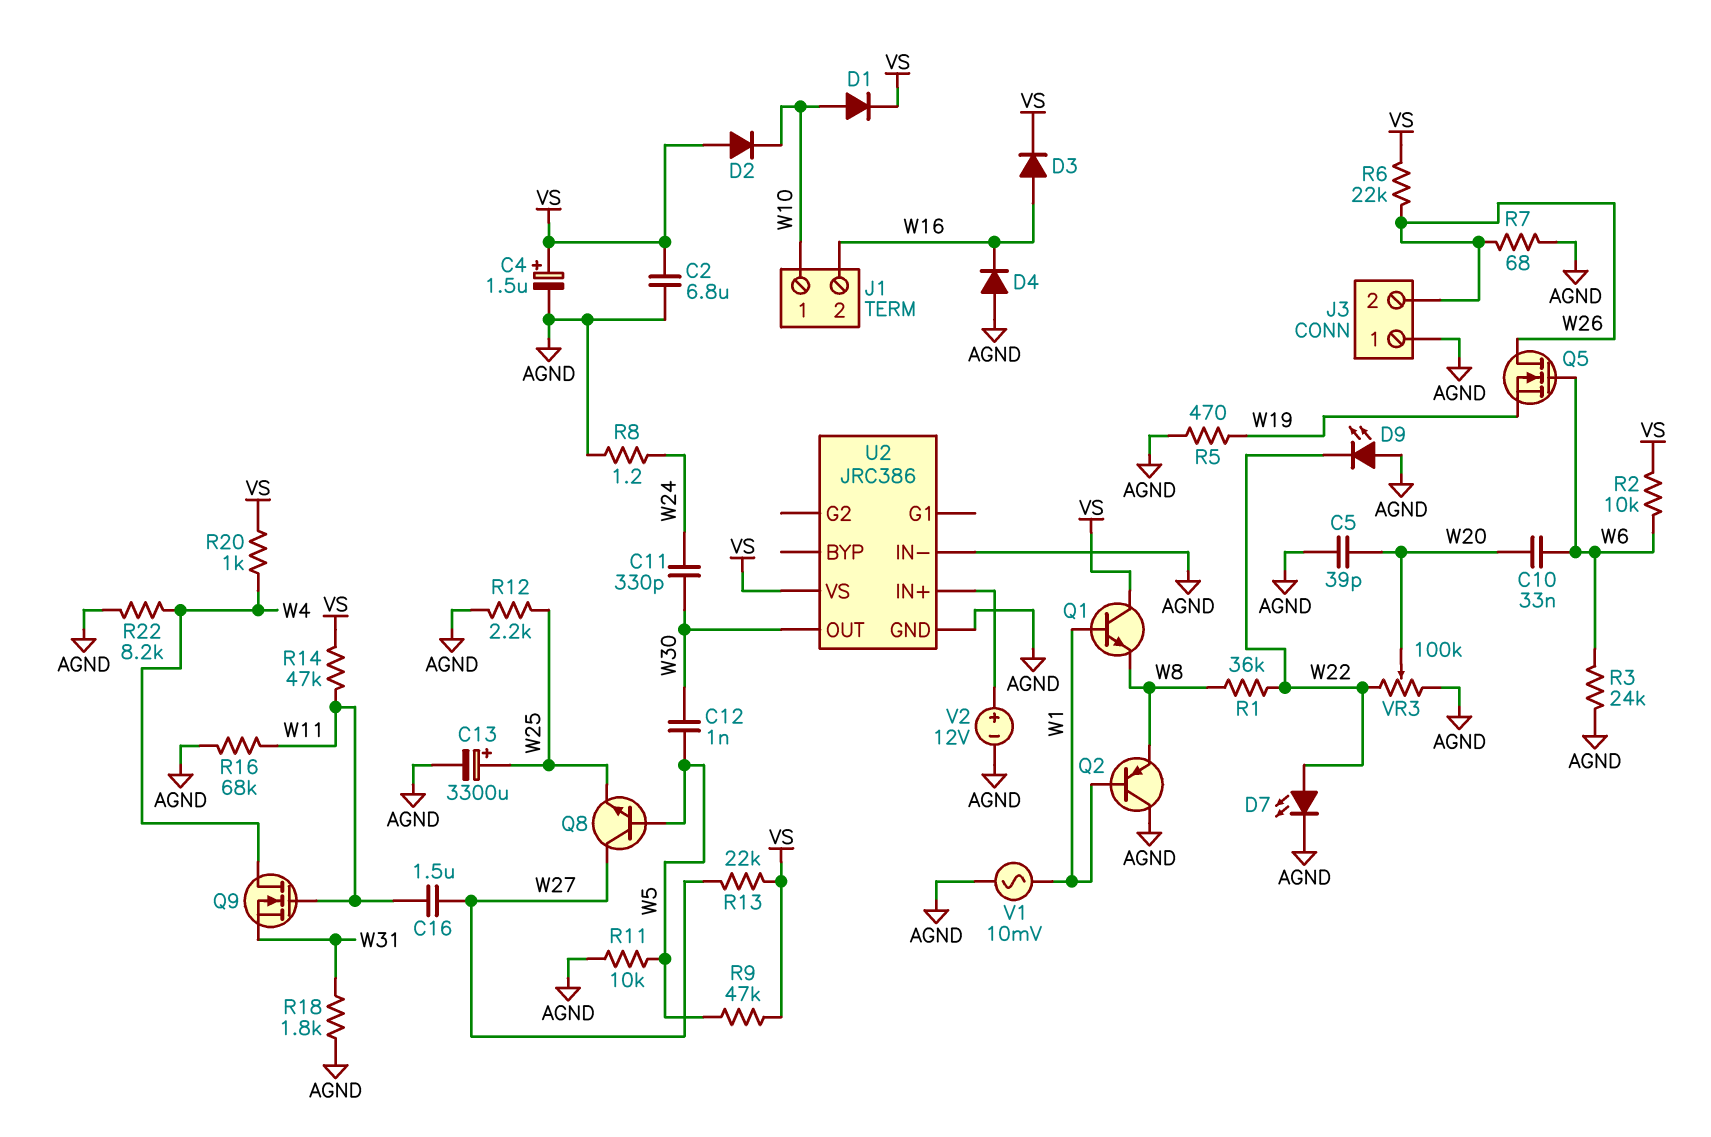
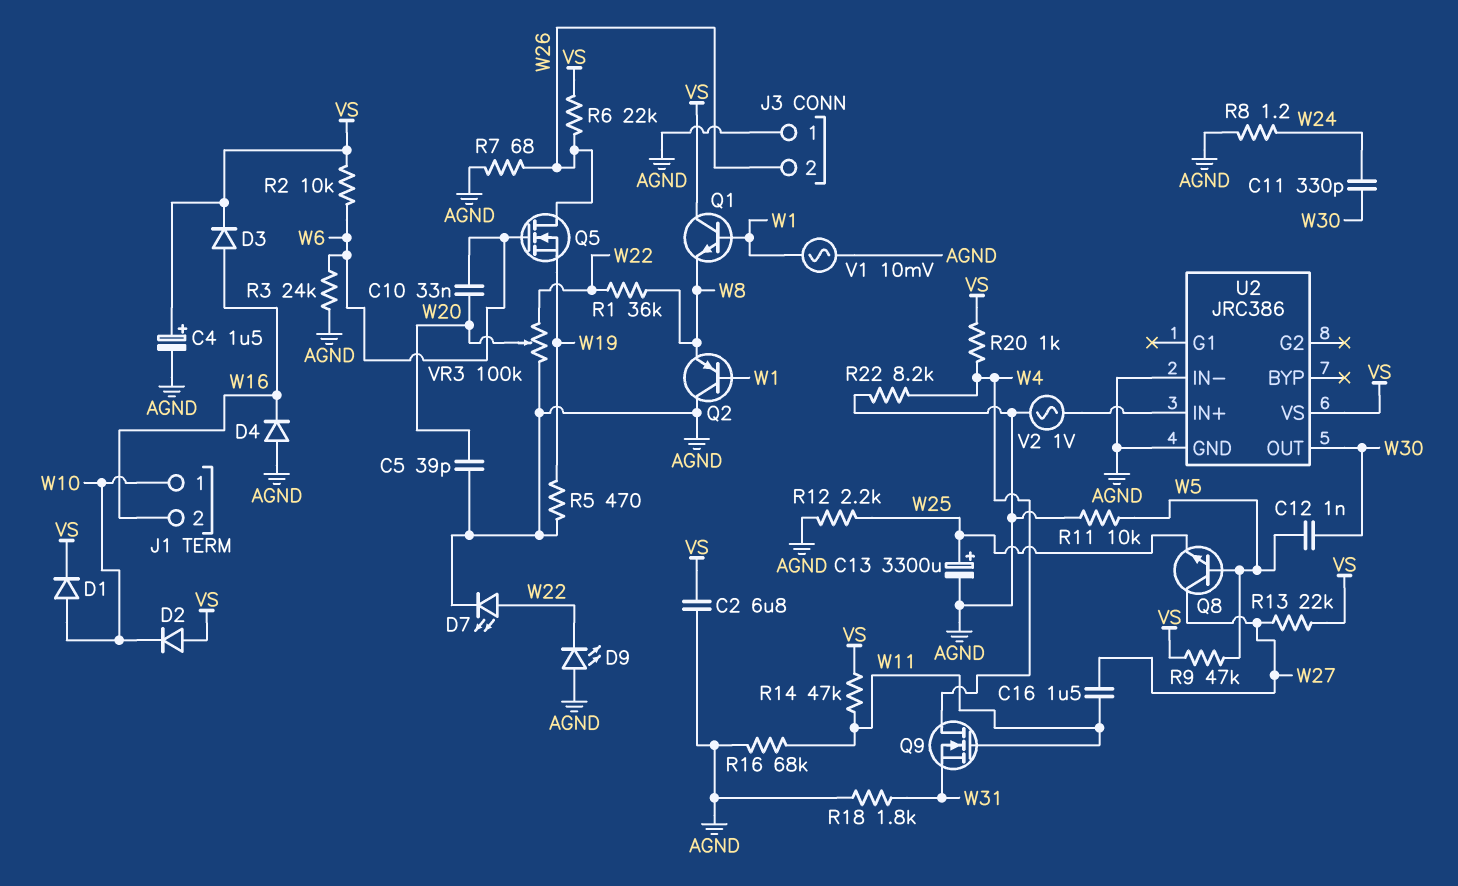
V2: 12V (plus U2/IN+, minus AGND) -> AC 1V (AGND, U2/IN+)

